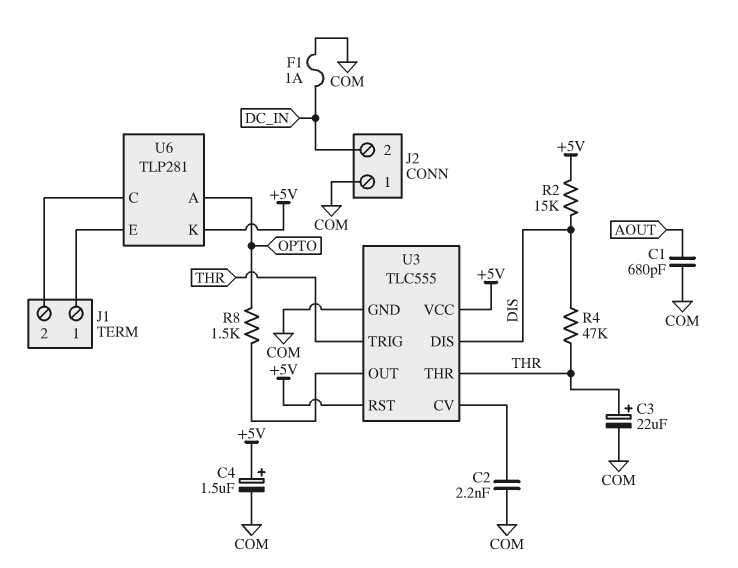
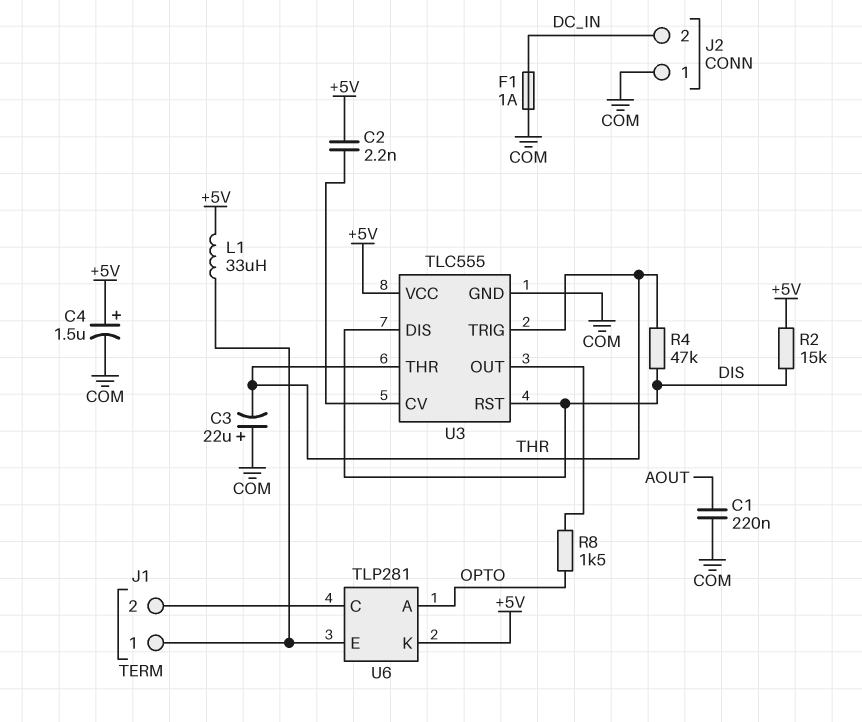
C1: 680pF (AOUT, COM) -> 220nF (AOUT, COM)
C2: 2.2nF (COM, U3/CV) -> 2.2nF (+5V, U3/CV)
C3: 22uF (plus THR, minus COM) -> 22uF (plus COM, minus THR)
L1: none -> 33uH (+5V, J1/1)
U3 pin RST: +5V -> DIS

